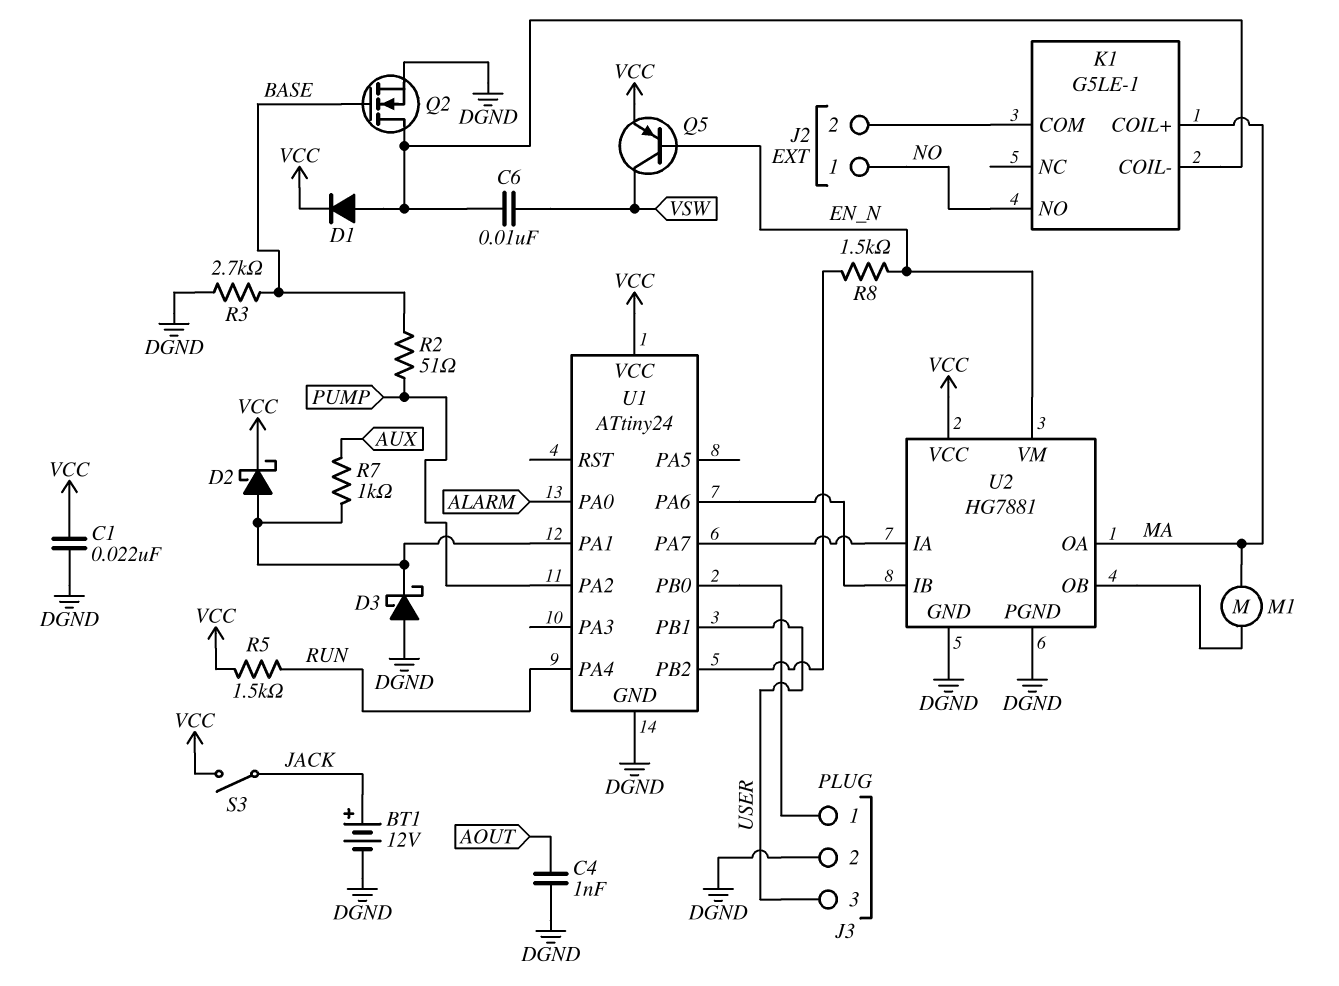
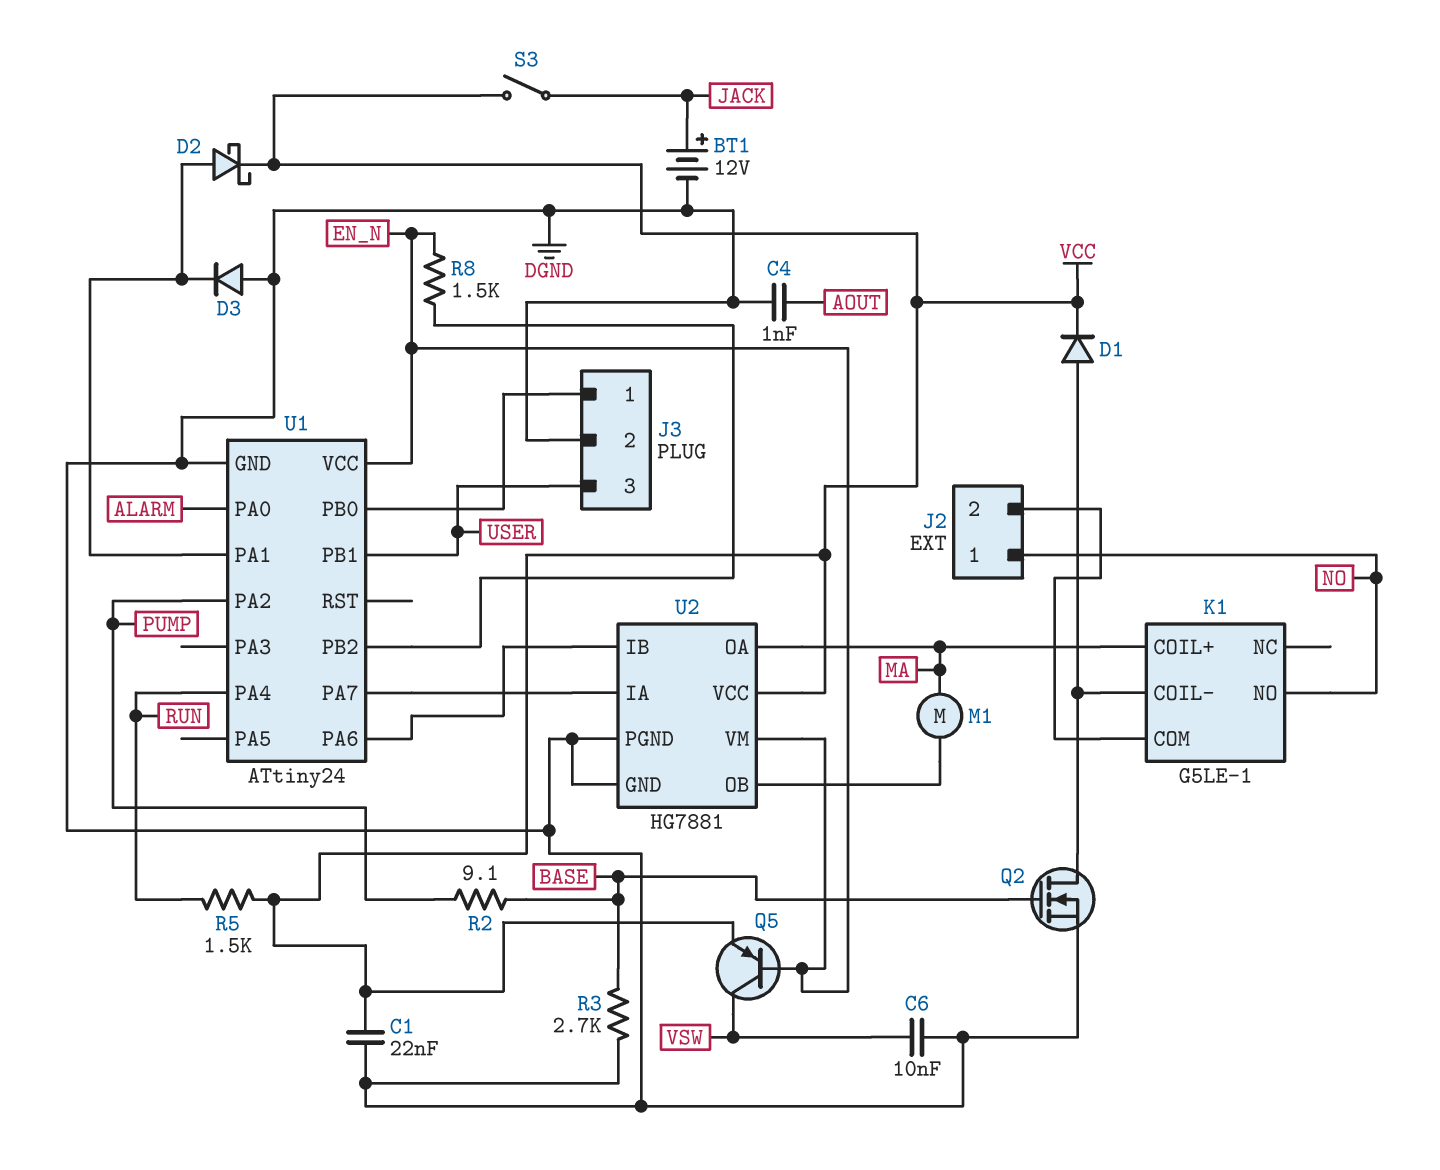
C6: 10nF (K1/COIL-, VSW) -> 10nF (DGND, VSW)
D3: schottky (A DGND, K U1/PA1) -> diode (A DGND, K U1/PA1)
R2: 51 (BASE, PUMP) -> 9.1 (BASE, PUMP)
R7: 1k (AUX, U1/PA1) -> none
U1 pin VCC: VCC -> EN_N

